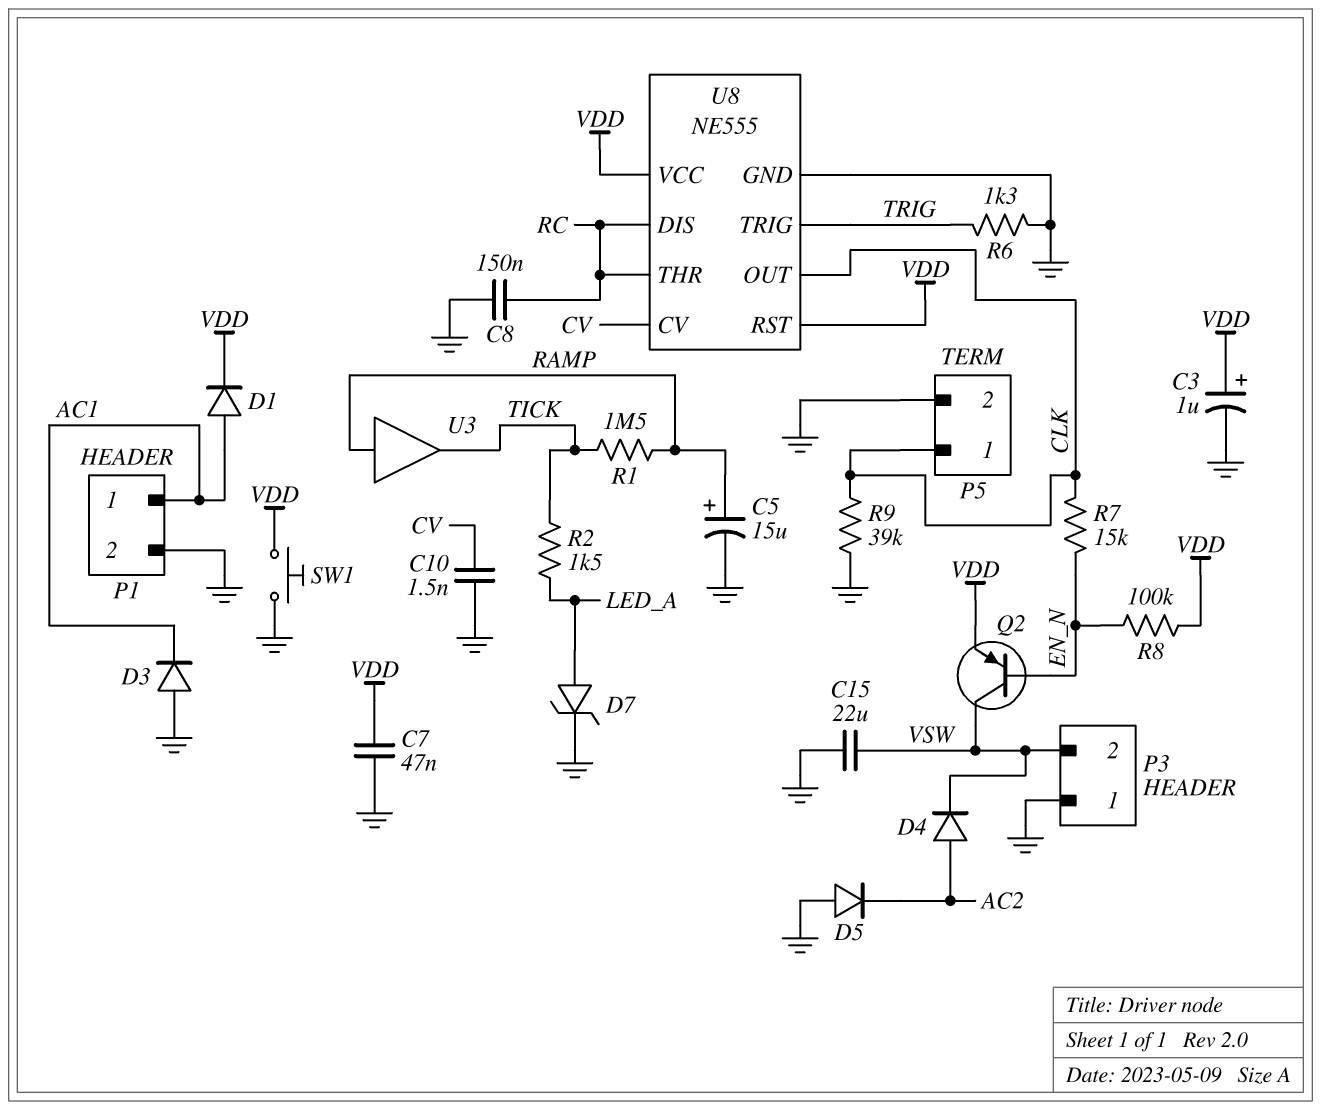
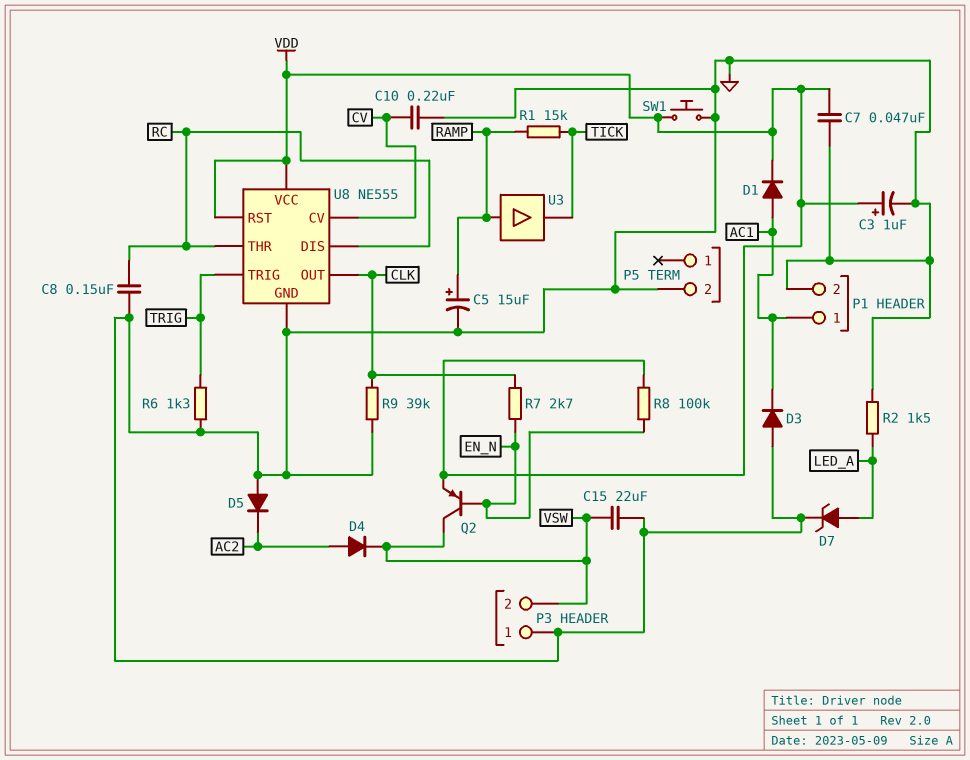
C10: 1.5nF (CV, GND) -> 220nF (CV, GND)
P5 pin 1: CLK -> none
R1: 1.5M (RAMP, TICK) -> 15k (RAMP, TICK)
R2: 1.5k (LED_A, TICK) -> 1.5k (GND, LED_A)
R7: 15k (CLK, EN_N) -> 2.7k (CLK, EN_N)

